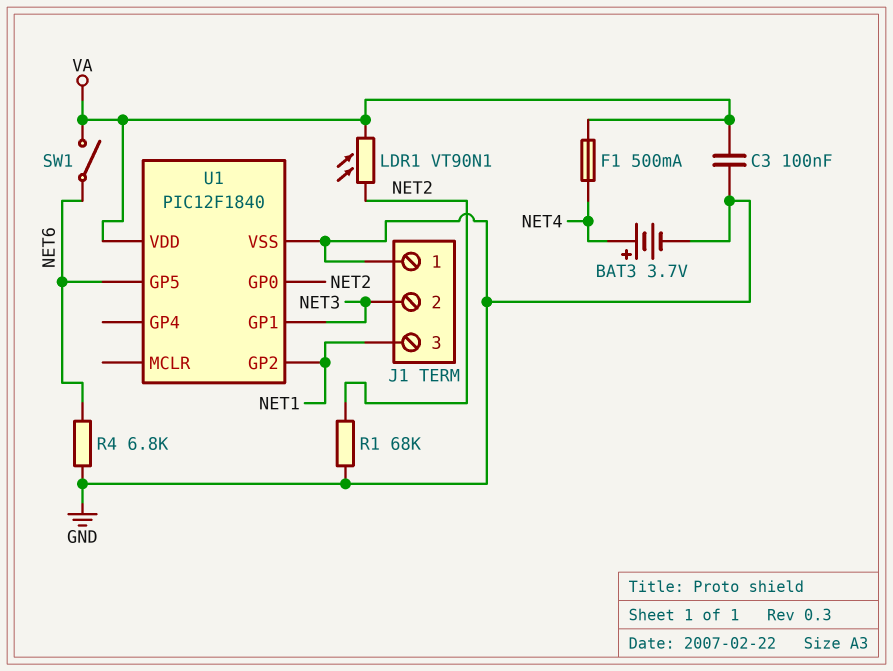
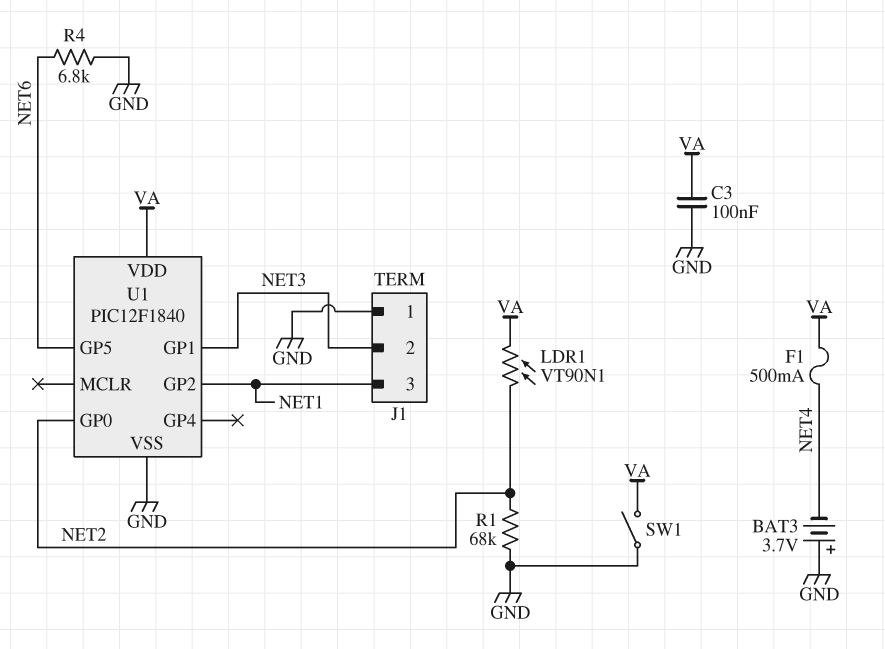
BAT3: 3.7V (plus NET4, minus GND) -> 3.7V (plus GND, minus NET4)
SW1: switch (NET6, VA) -> switch (GND, VA)

